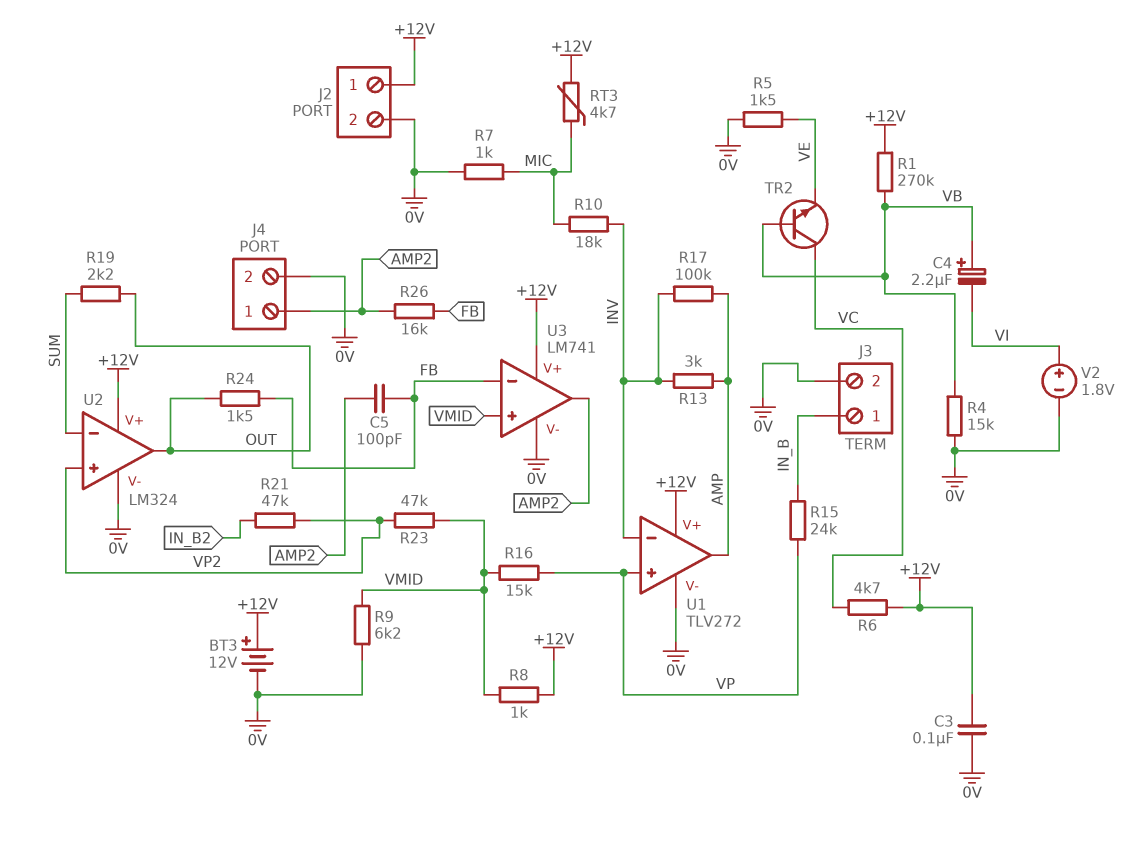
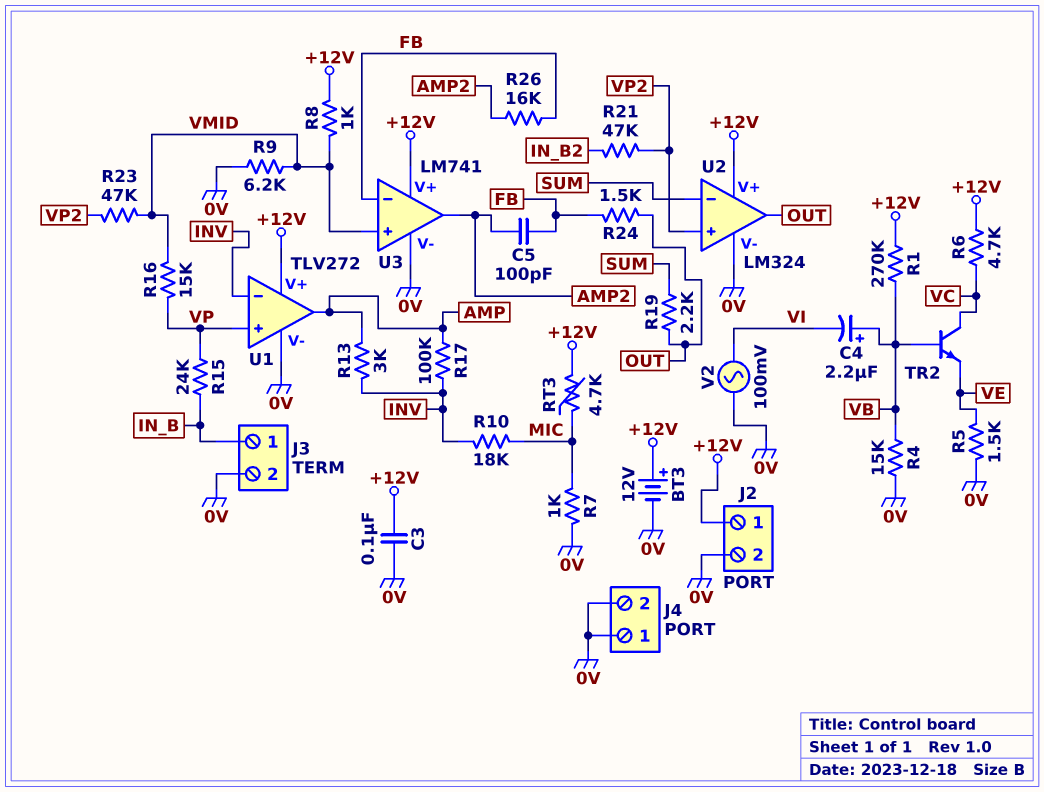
J4 pin 1: AMP2 -> 0V
V2: 1.8V (plus VI, minus 0V) -> AC 100mV (0V, VI)

